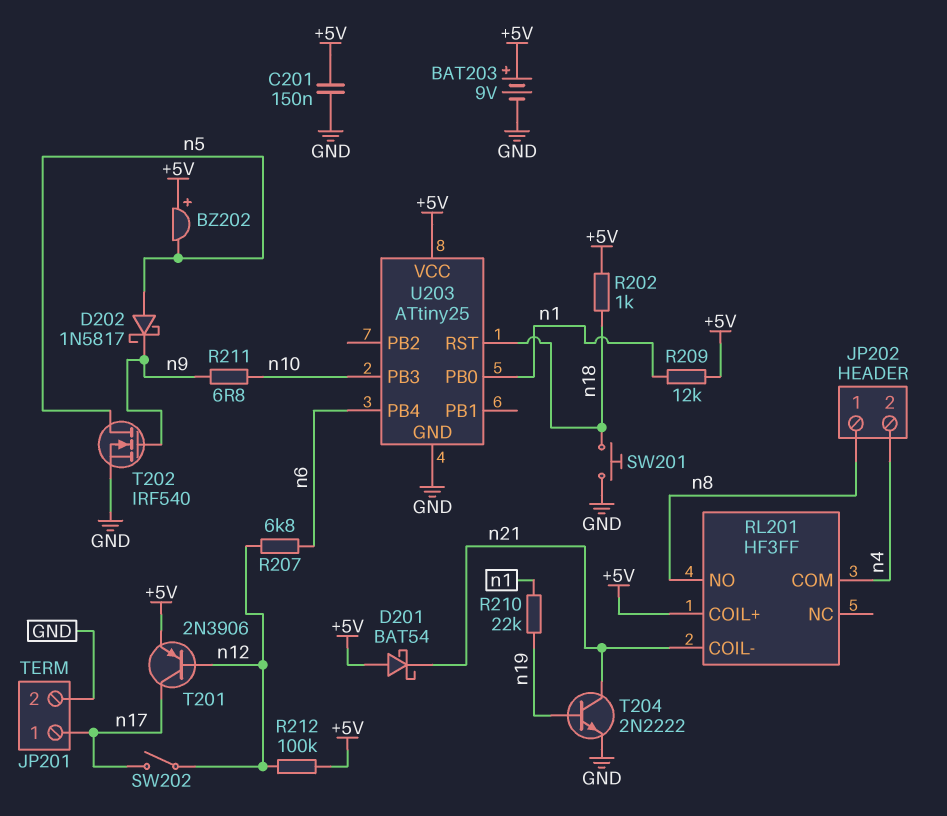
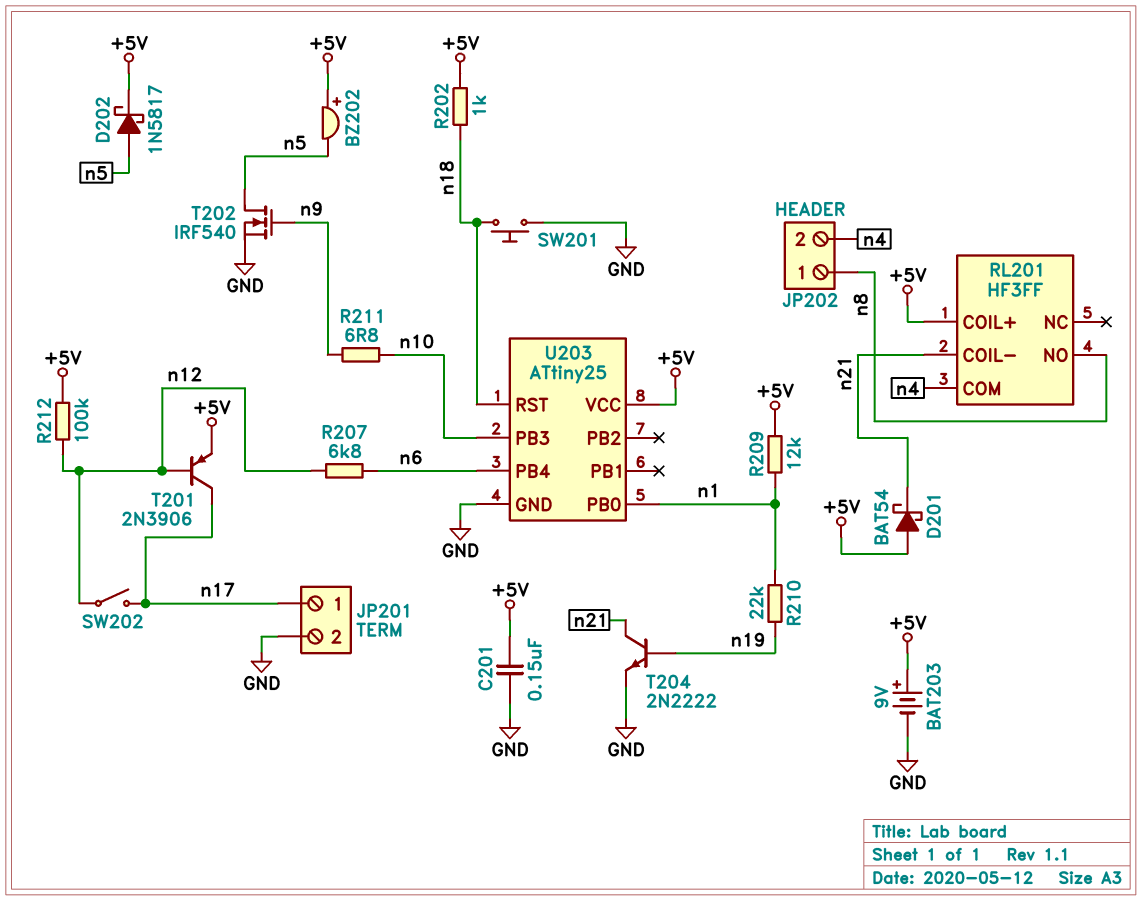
D202: schottky 1N5817 (A n5, K n9) -> schottky 1N5817 (A n5, K +5V)

